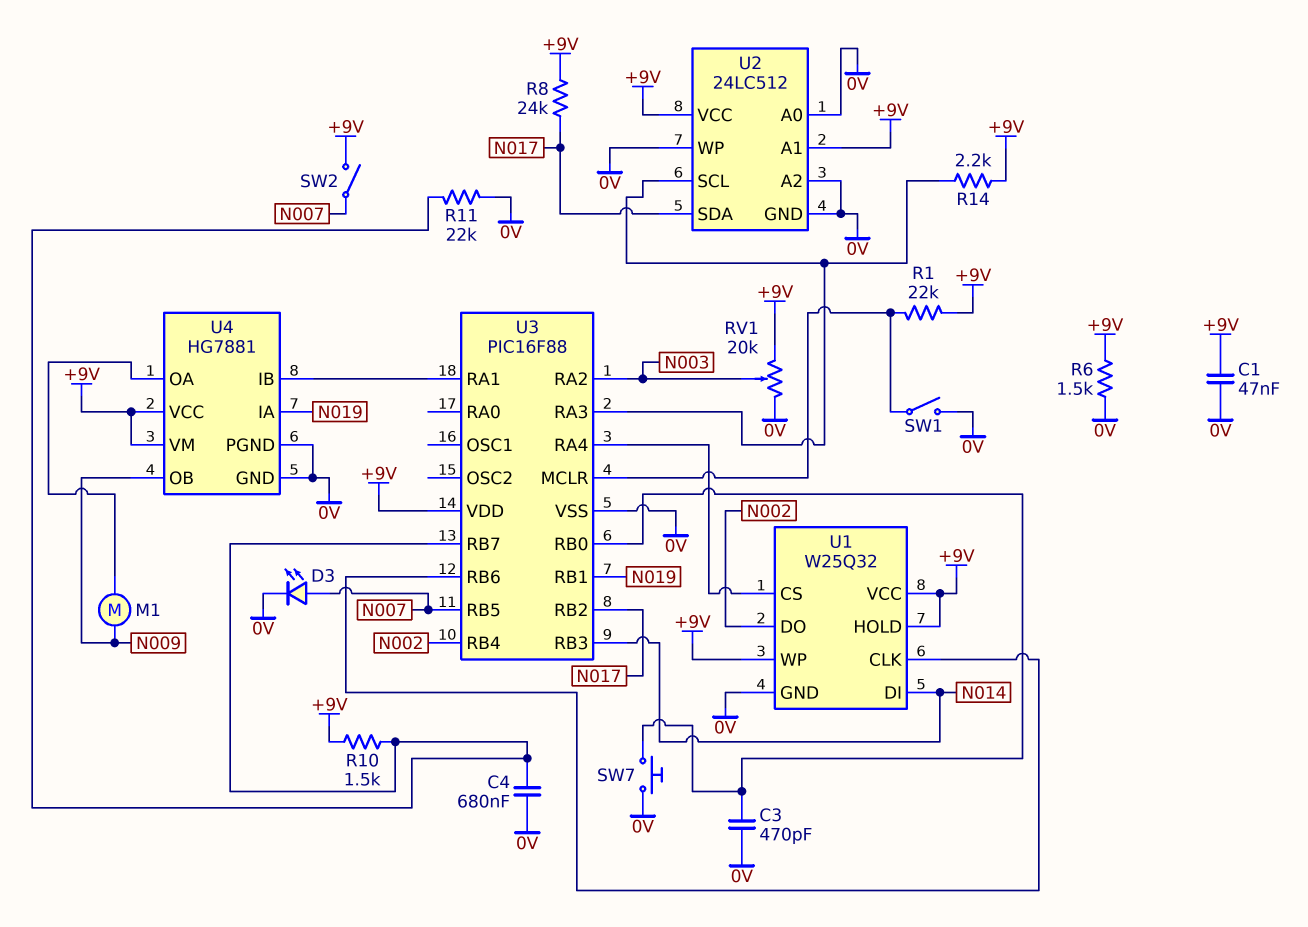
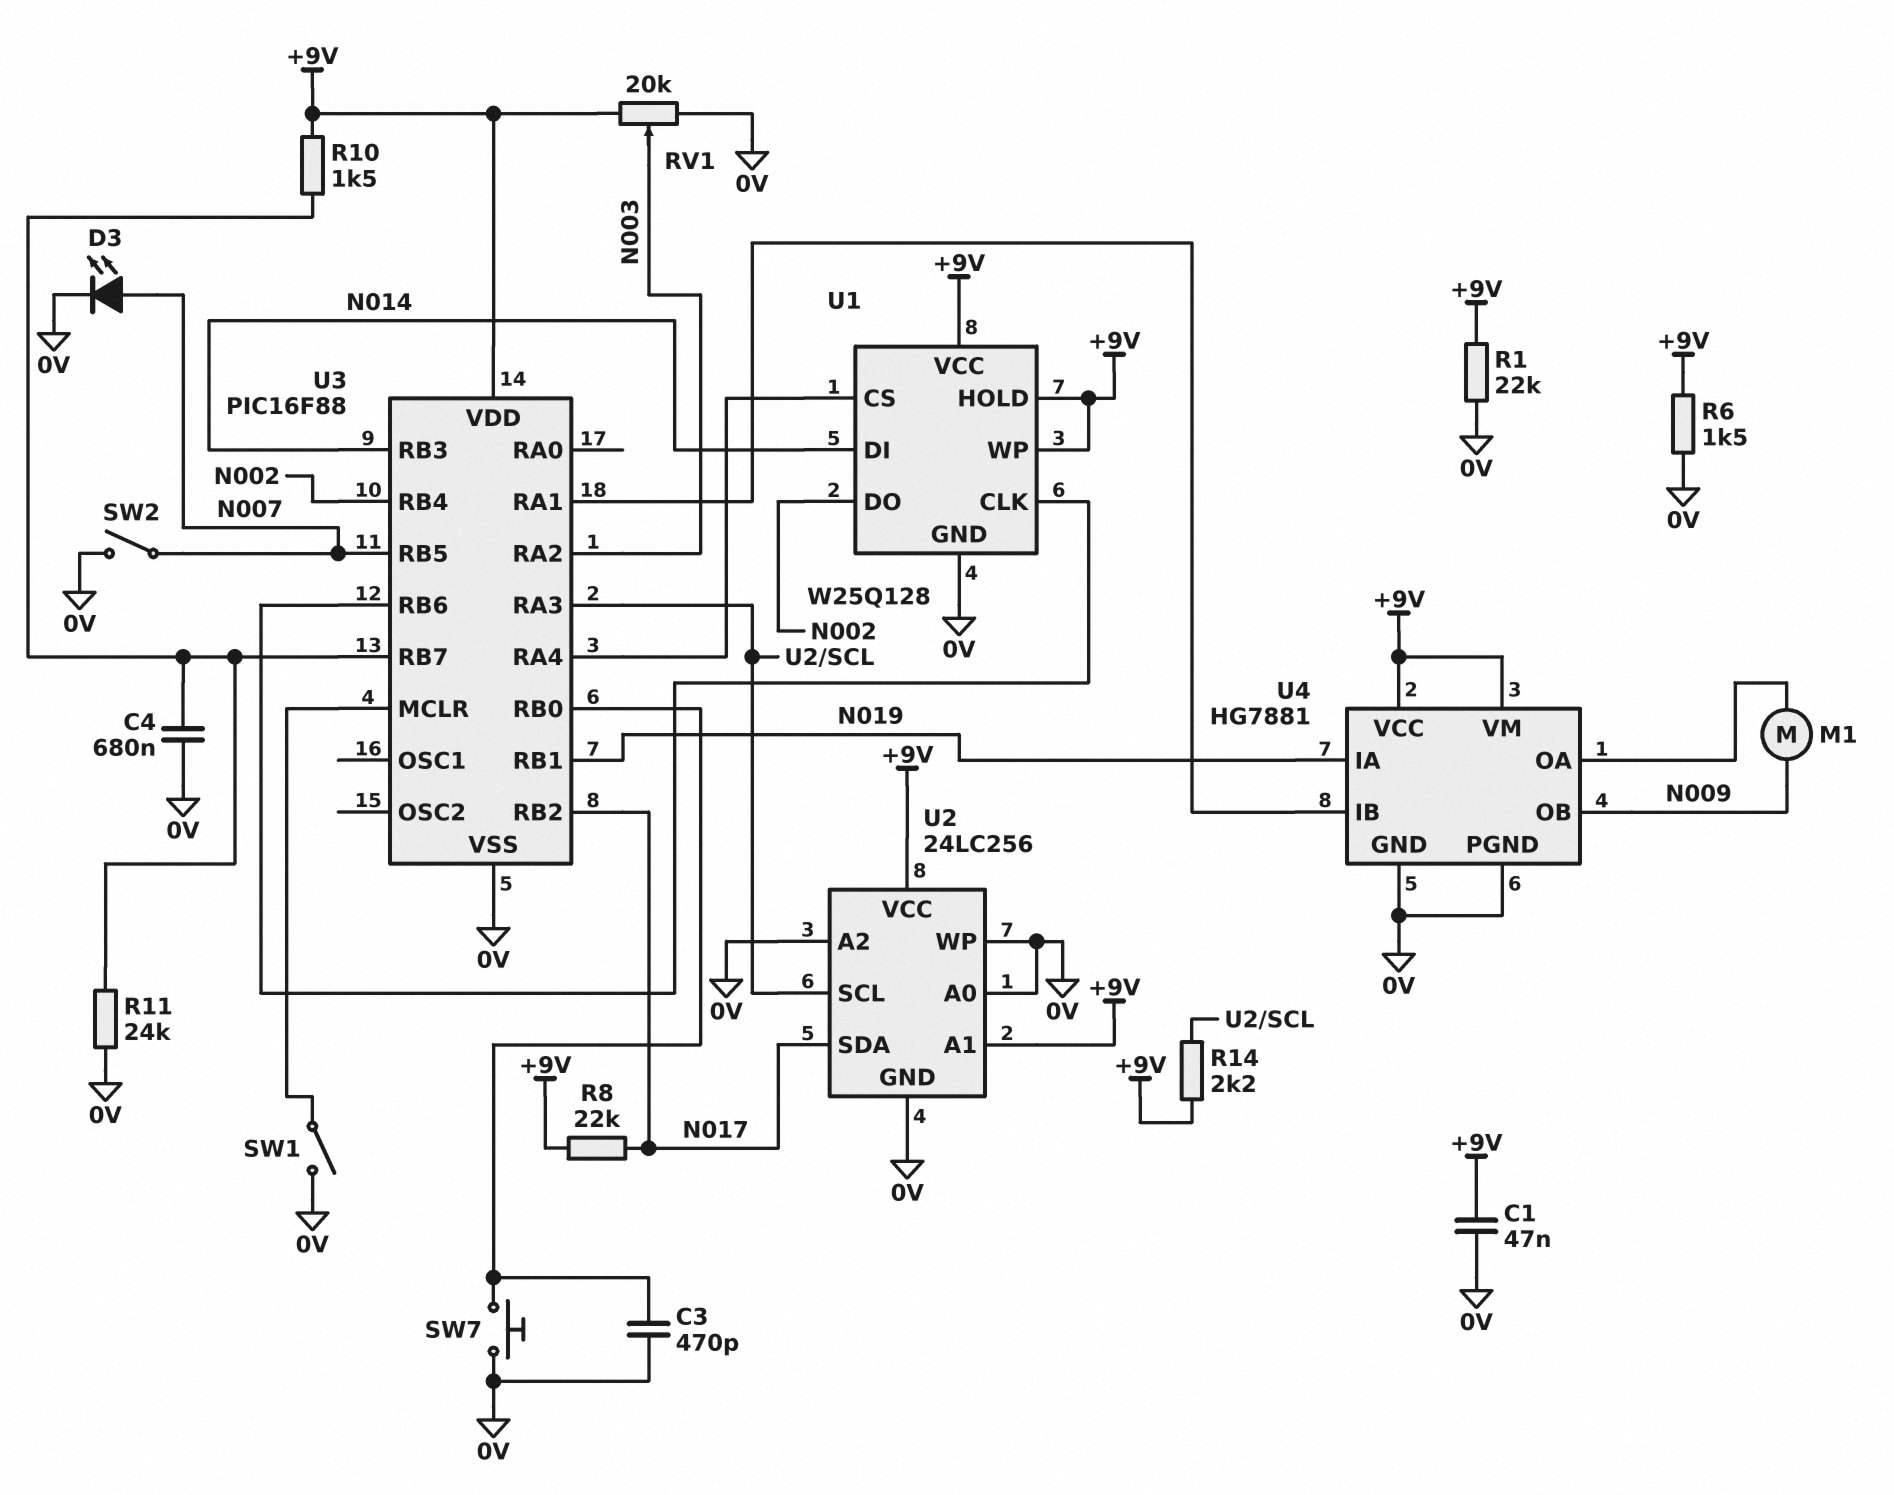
R1: 22k (+9V, U3/MCLR) -> 22k (+9V, 0V)
R8: 24k (+9V, N017) -> 22k (+9V, N017)
R11: 22k (0V, U3/RB7) -> 24k (0V, U3/RB7)
SW2: switch (+9V, N007) -> switch (0V, N007)
U1: W25Q32 -> W25Q128
U2: 24LC512 -> 24LC256

